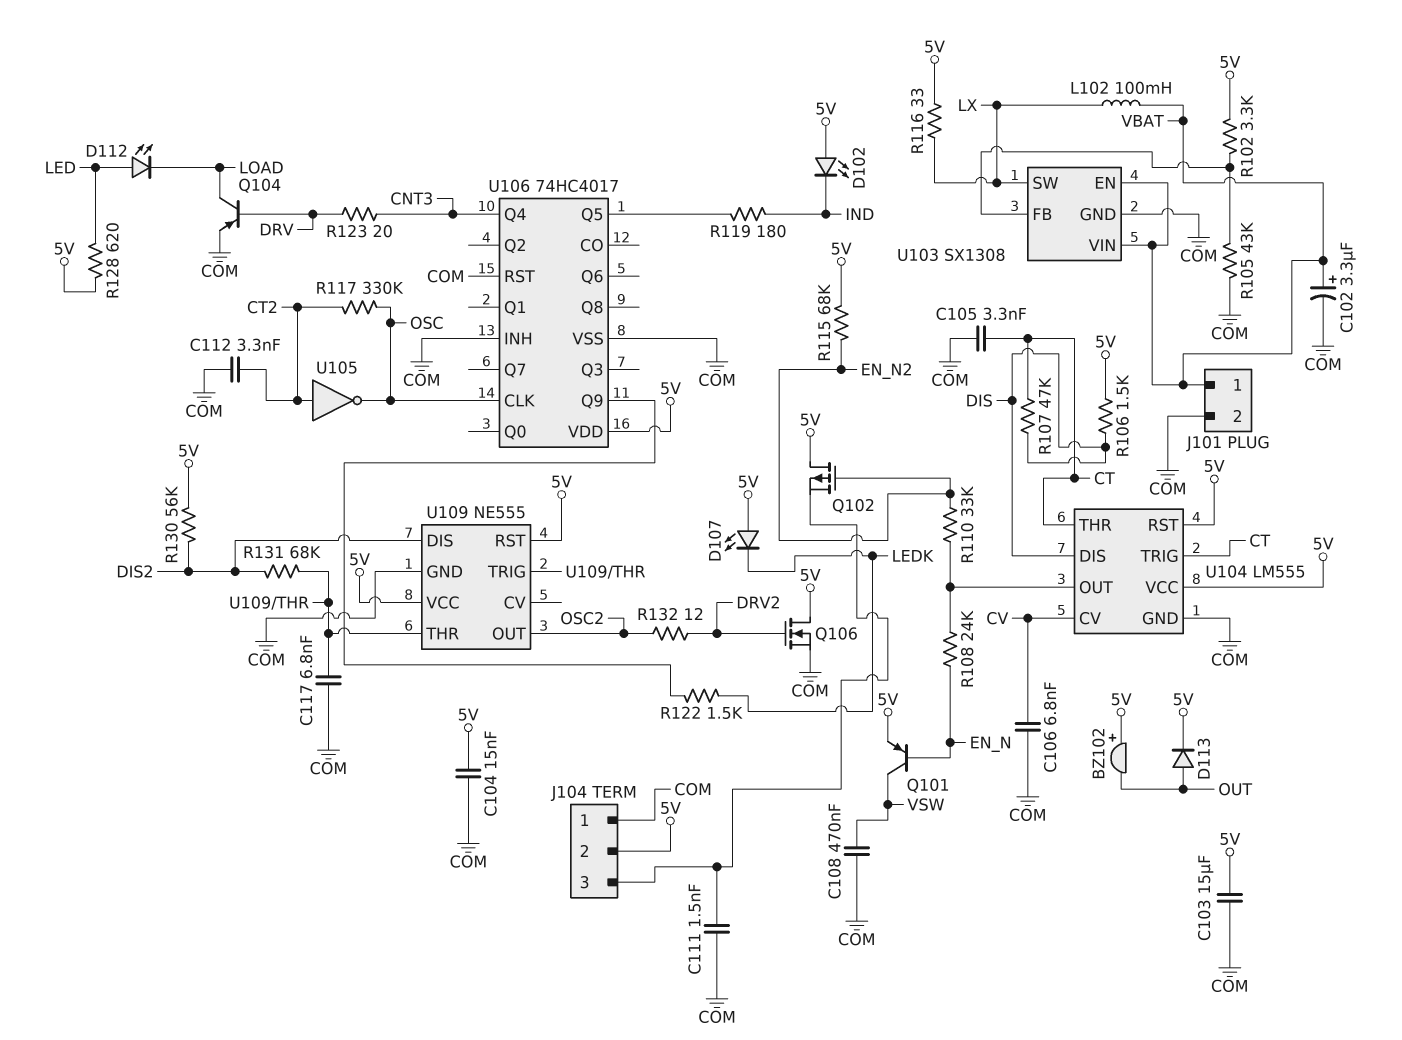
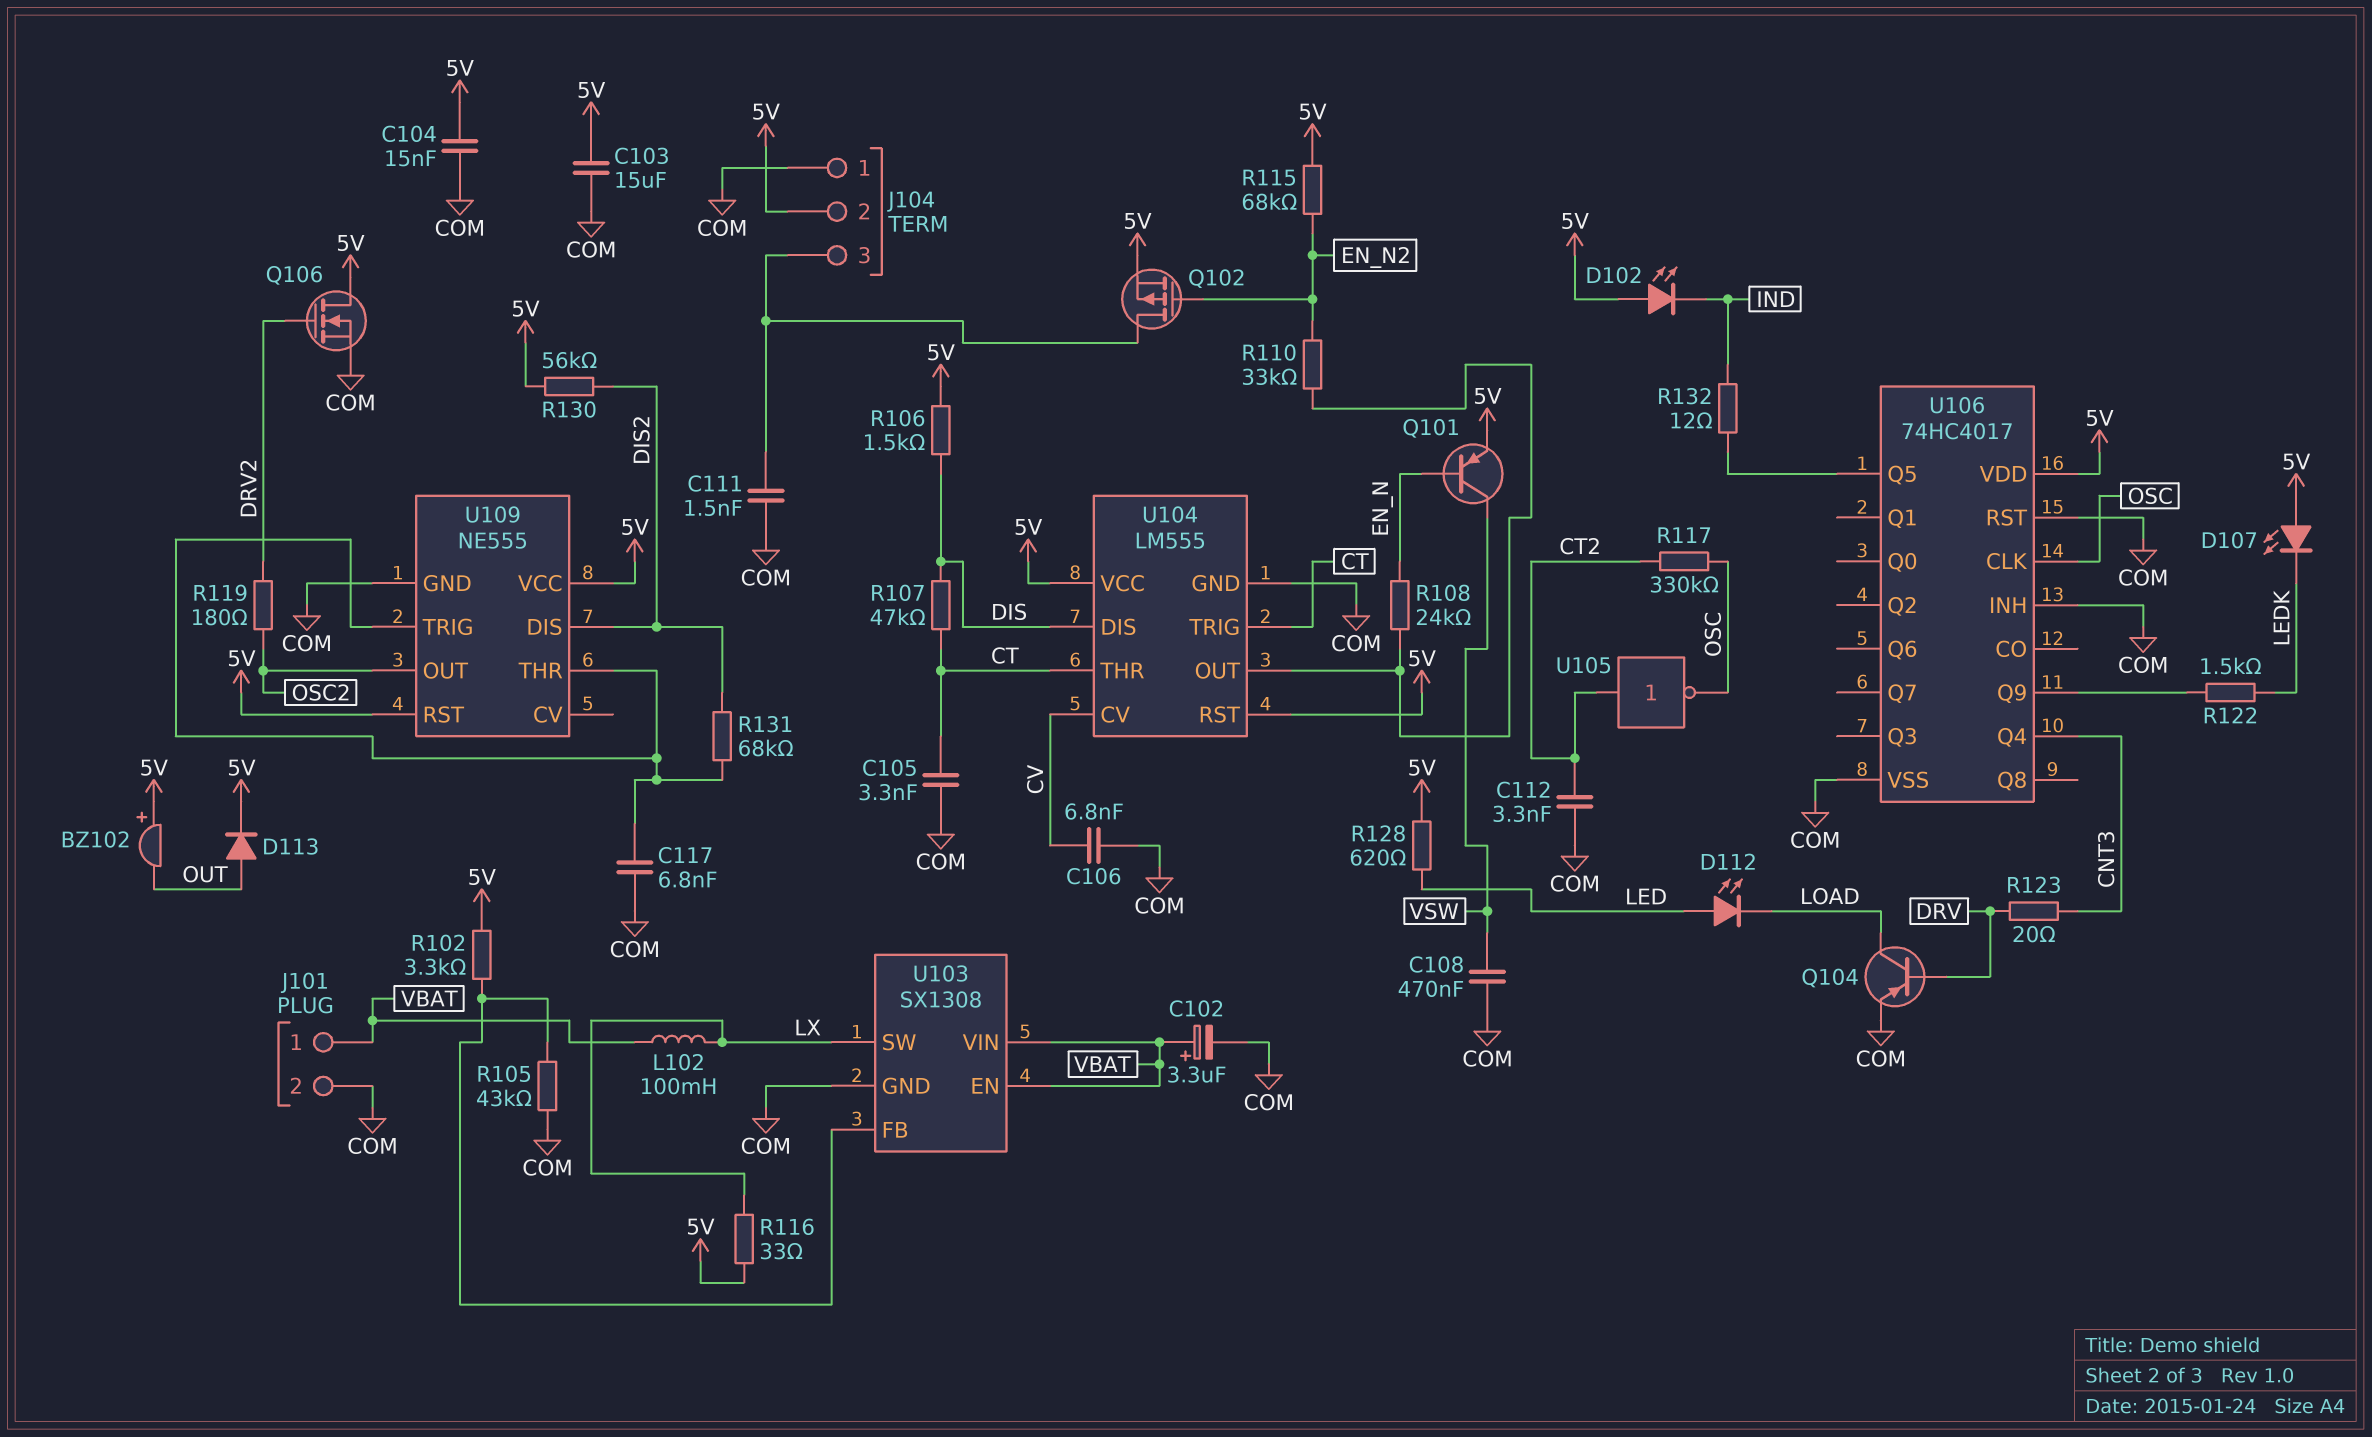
Q102: PMOS (G EN_N2, D 5V, S J104/3) -> PMOS (G EN_N2, D J104/3, S 5V)
R119: 180 (IND, U106/Q5) -> 180 (DRV2, OSC2)
R132: 12 (DRV2, OSC2) -> 12 (IND, U106/Q5)

